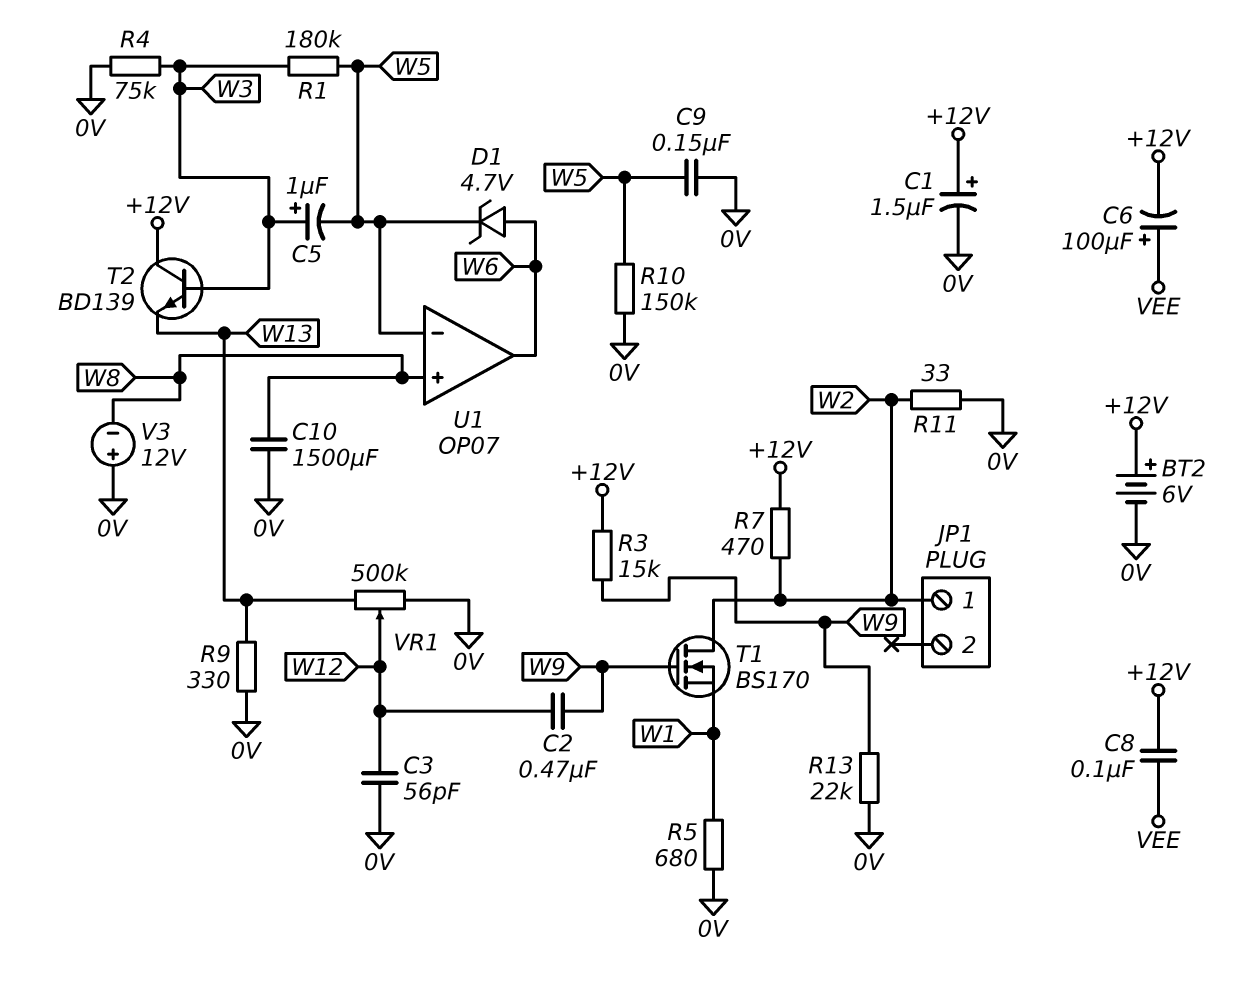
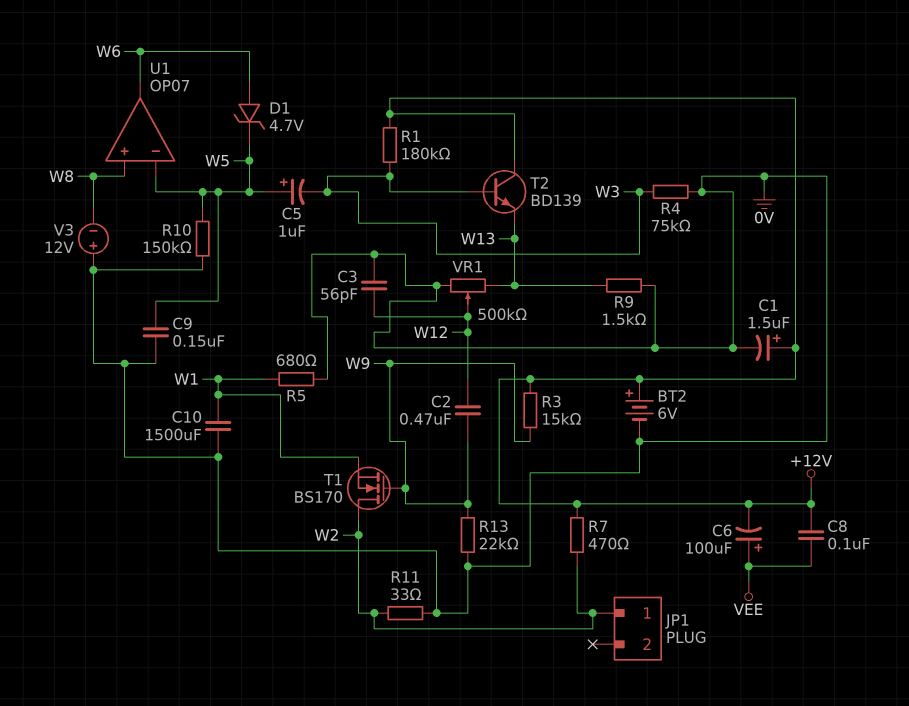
C5: 1uF (plus W3, minus W5) -> 1uF (plus W5, minus W3)
C10: 1500uF (0V, W8) -> 1500uF (0V, W1)
R1: 180k (W3, W5) -> 180k (+12V, W3)
R9: 330 (0V, W13) -> 1.5k (0V, W13)

